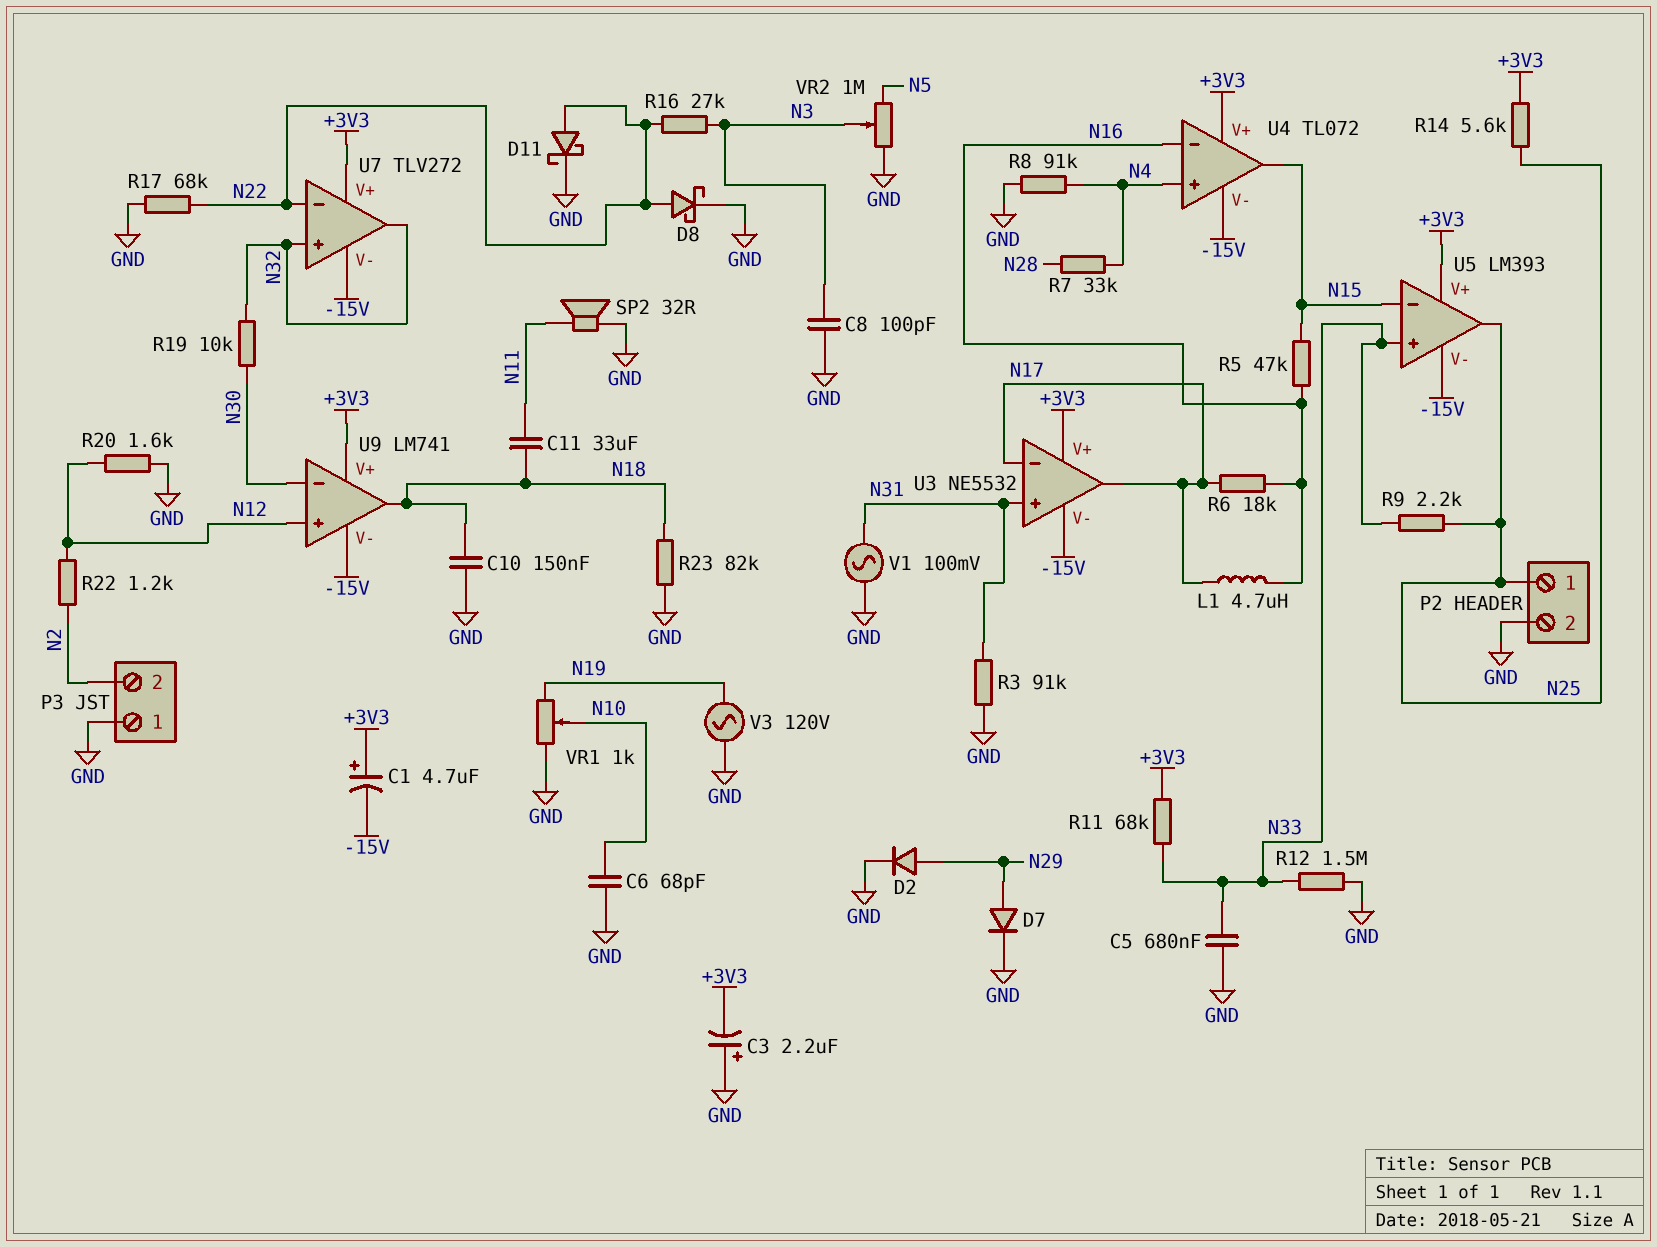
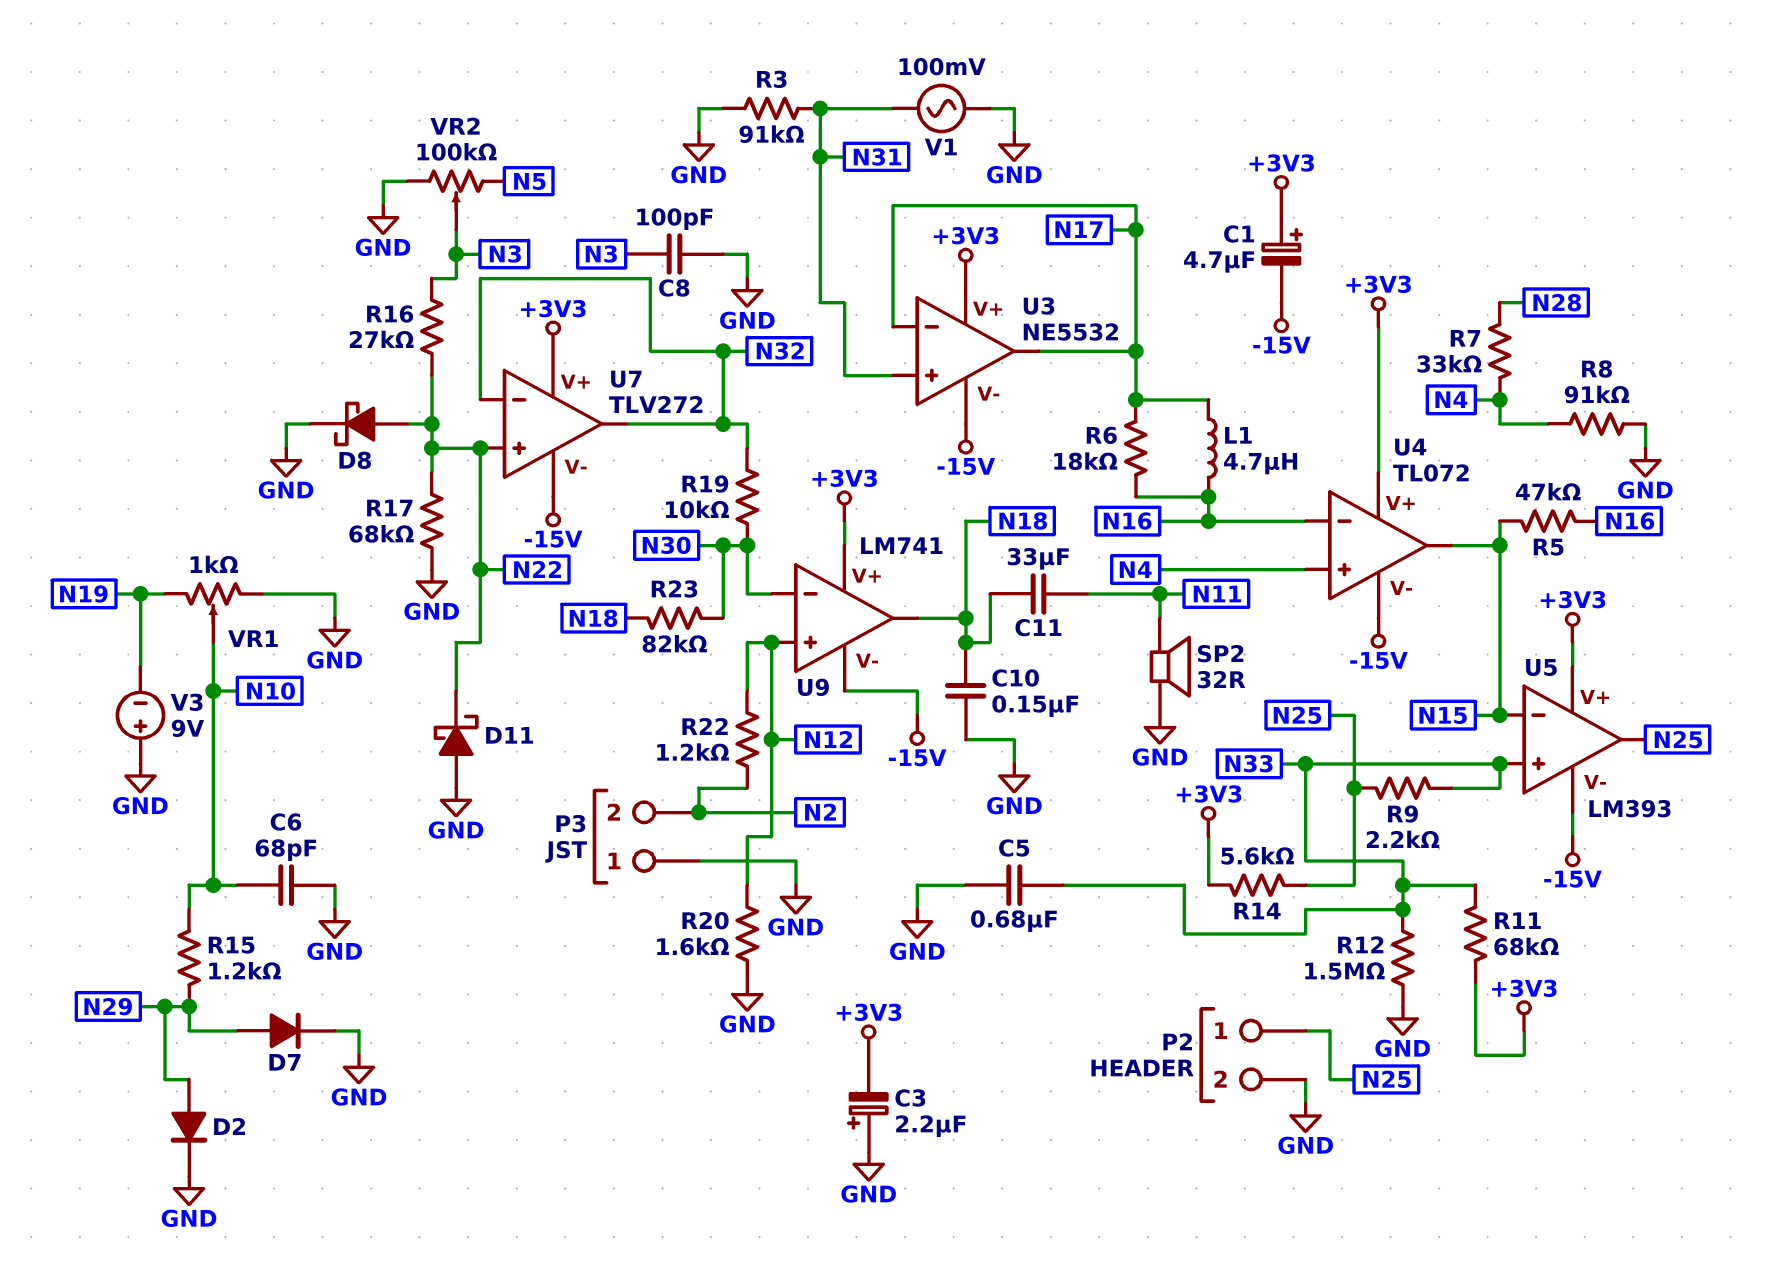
D11: schottky (A N22, K GND) -> schottky (A GND, K N22)
R15: none -> 1.2k (N10, N29)
R23: 82k (GND, N18) -> 82k (N18, N30)
U7 pin in+: N32 -> N22
U7 pin in-: N22 -> N32
V3: AC 120V (GND, N19) -> 9V (plus GND, minus N19)
VR2: 1M (GND, N5, wiper N3) -> 100k (GND, N5, wiper N3)

